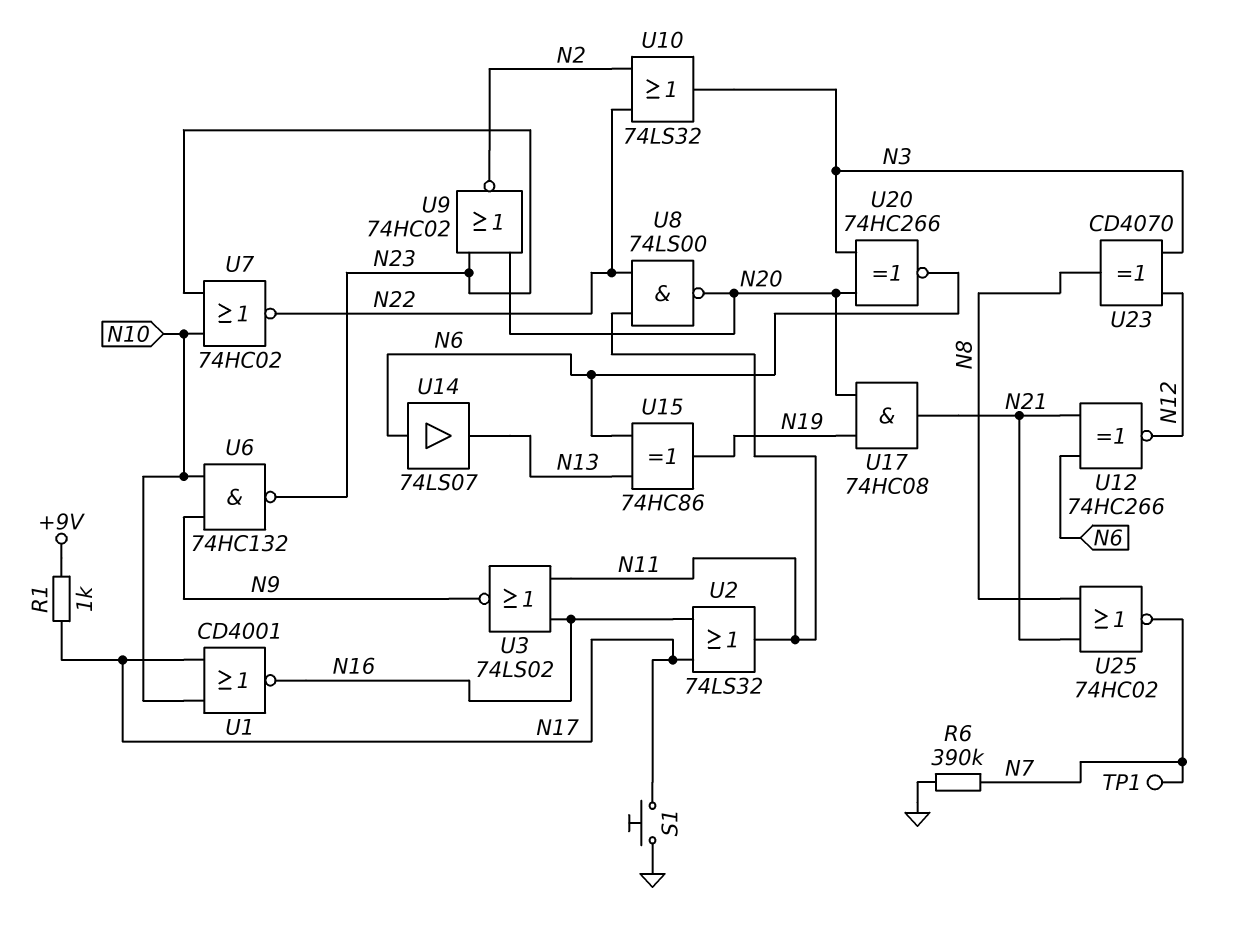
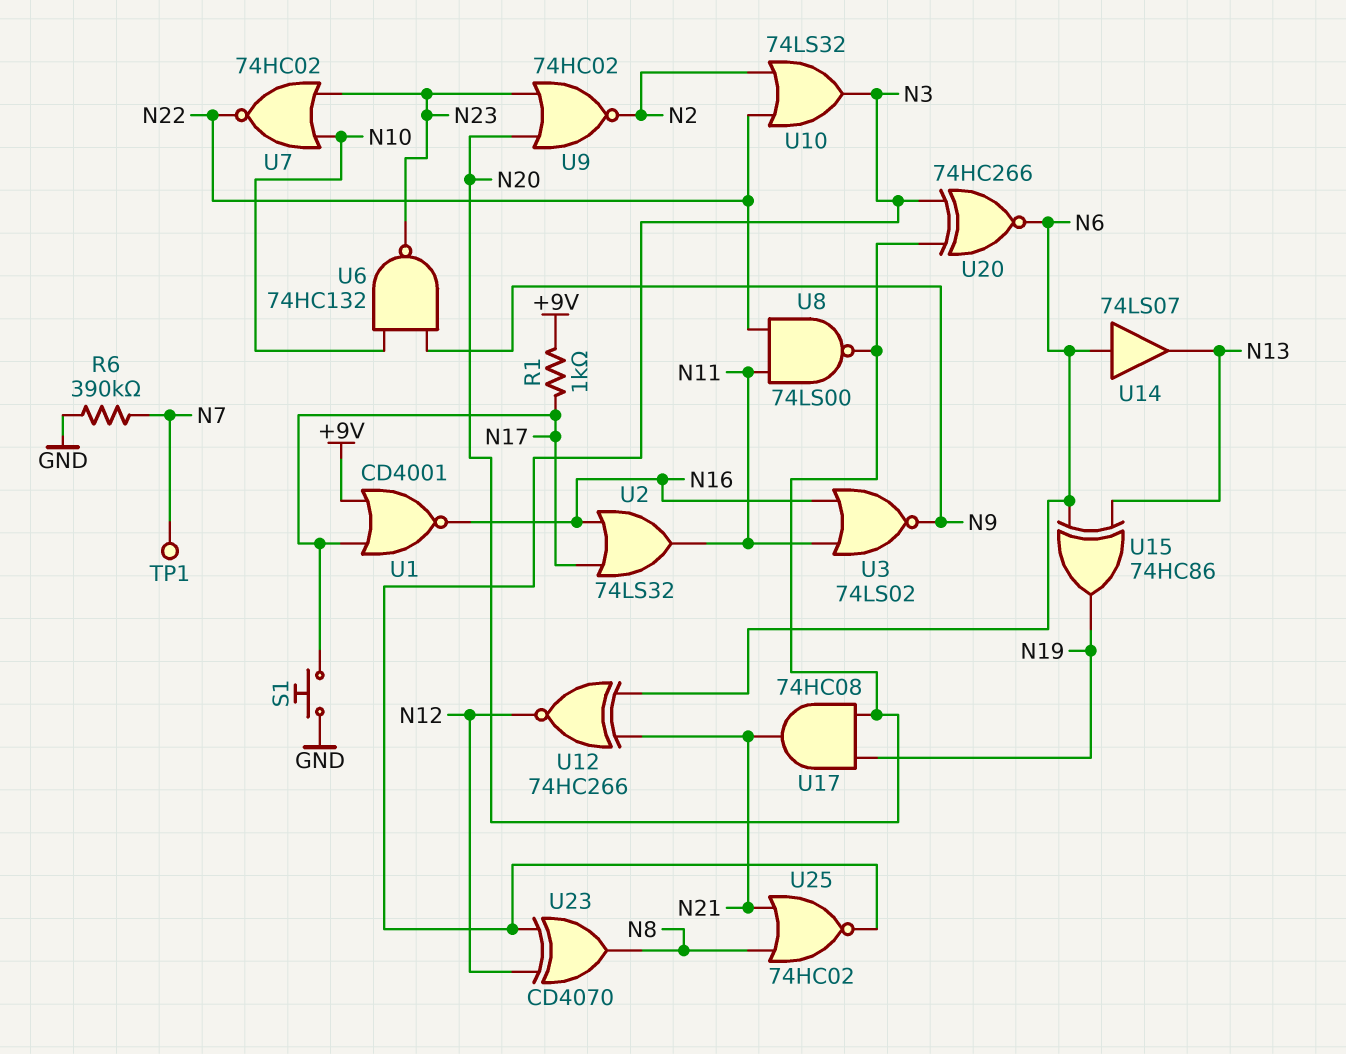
U1: NOR CD4001 (in N10, in N17, out N16) -> NOR CD4001 (in +9V, in N17, out N16)
U25: NOR 74HC02 (in N8, in N21, out N7) -> NOR 74HC02 (in N8, in N21, out N3)

